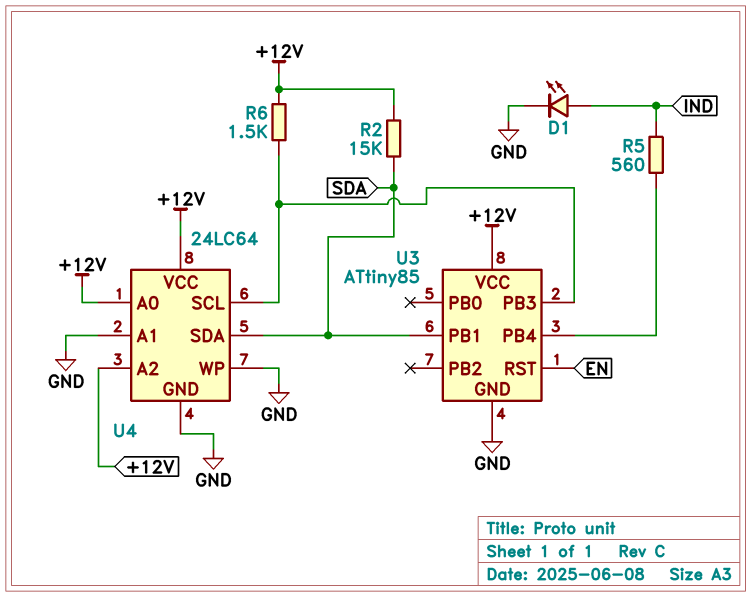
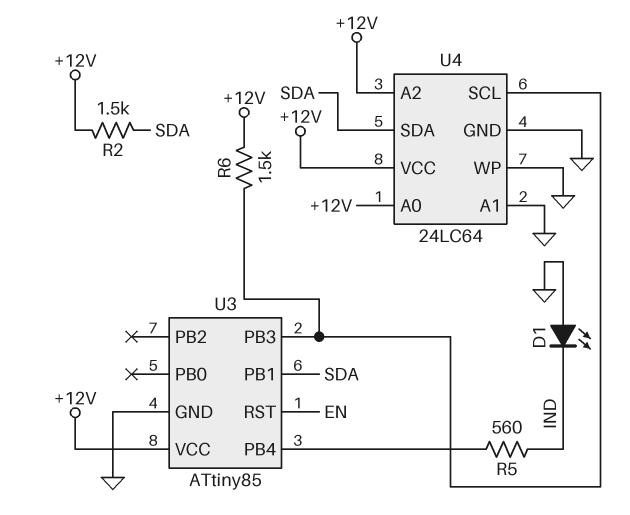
D1: LED (A IND, K GND) -> LED (A GND, K IND)
R2: 15k (+12V, SDA) -> 1.5k (+12V, SDA)

